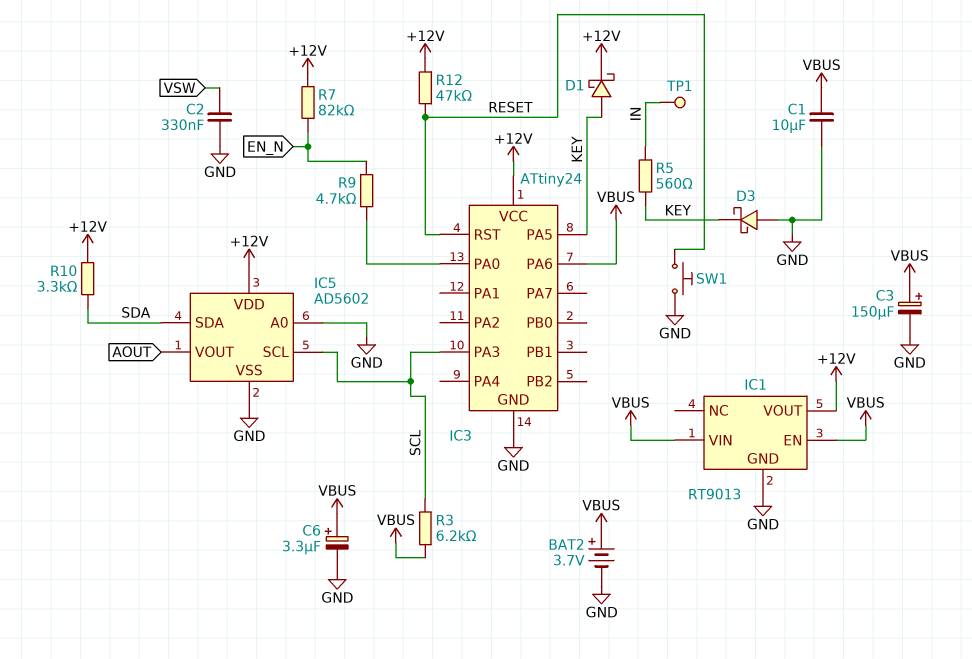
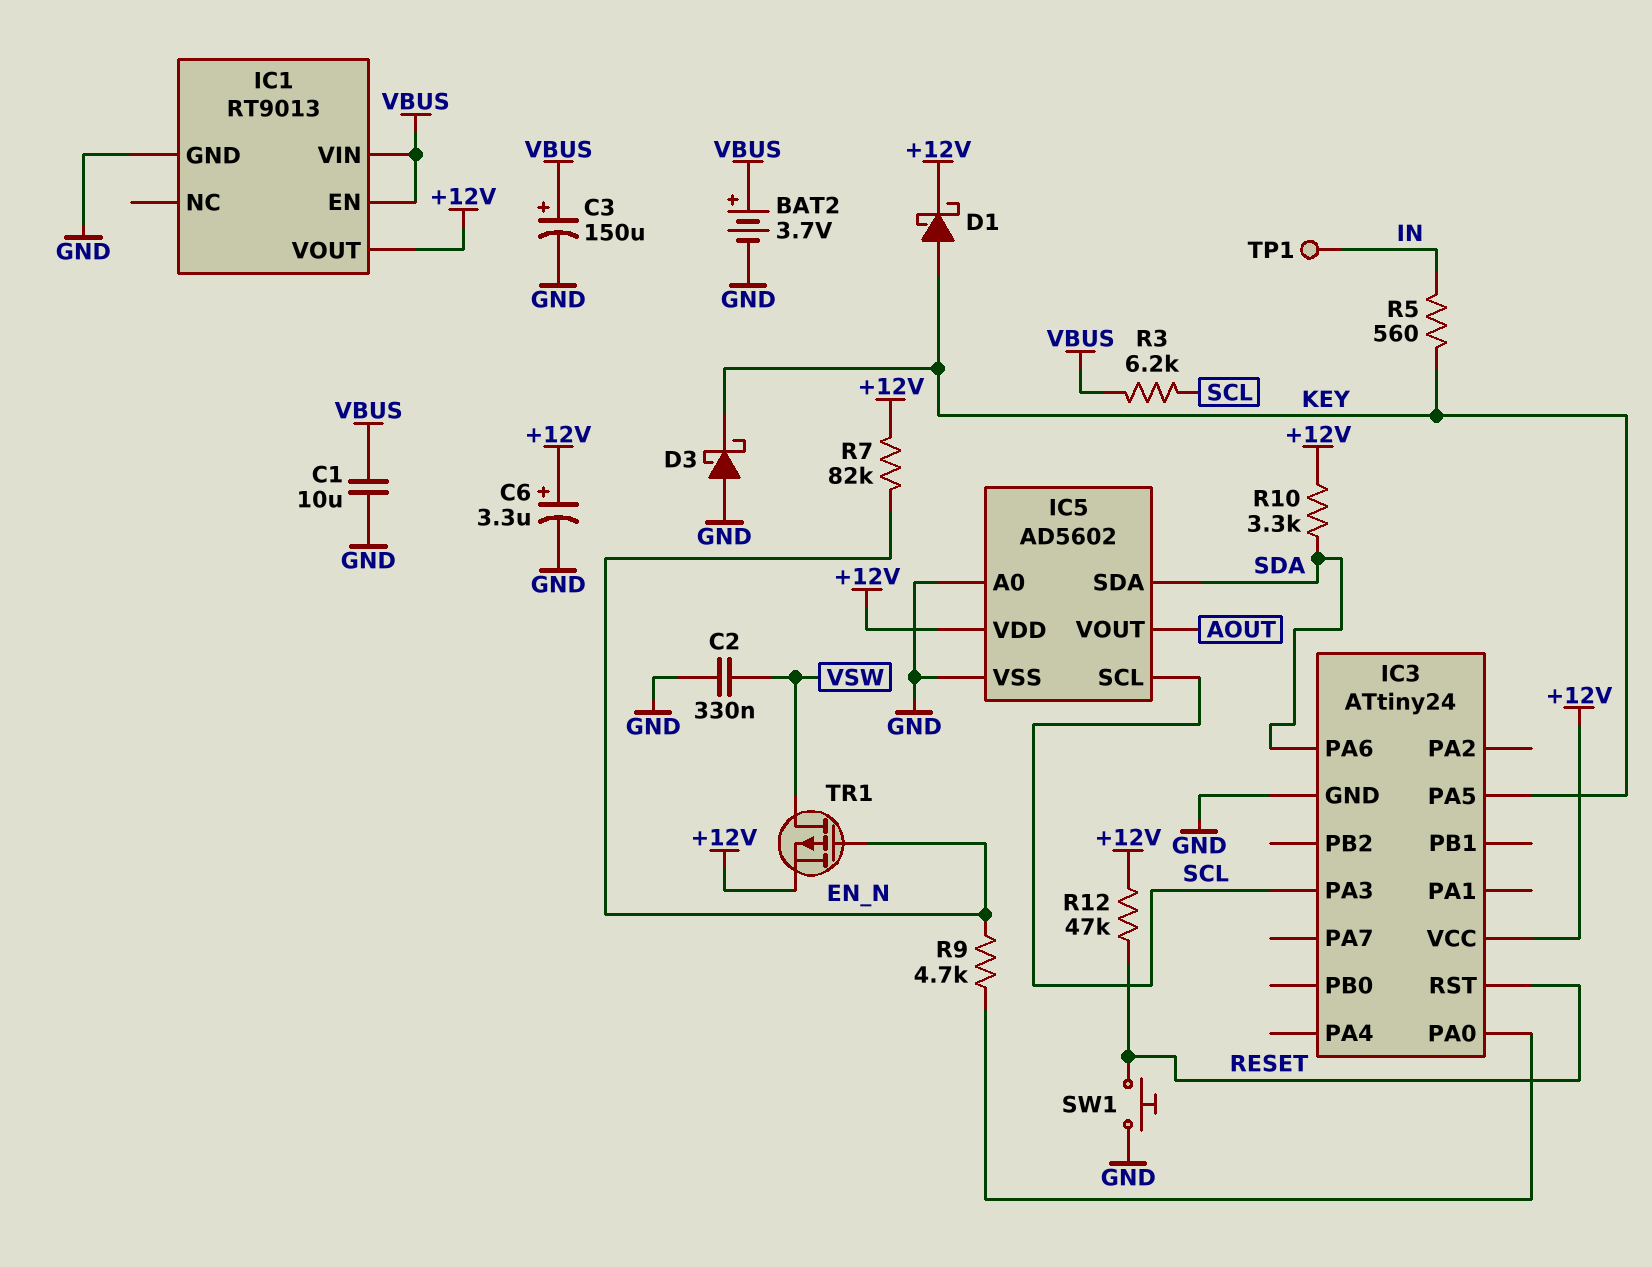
C6: 3.3uF (plus VBUS, minus GND) -> 3.3uF (plus +12V, minus GND)
IC3 pin PA6: VBUS -> SDA
TR1: none -> PMOS (G EN_N, D VSW, S +12V)

